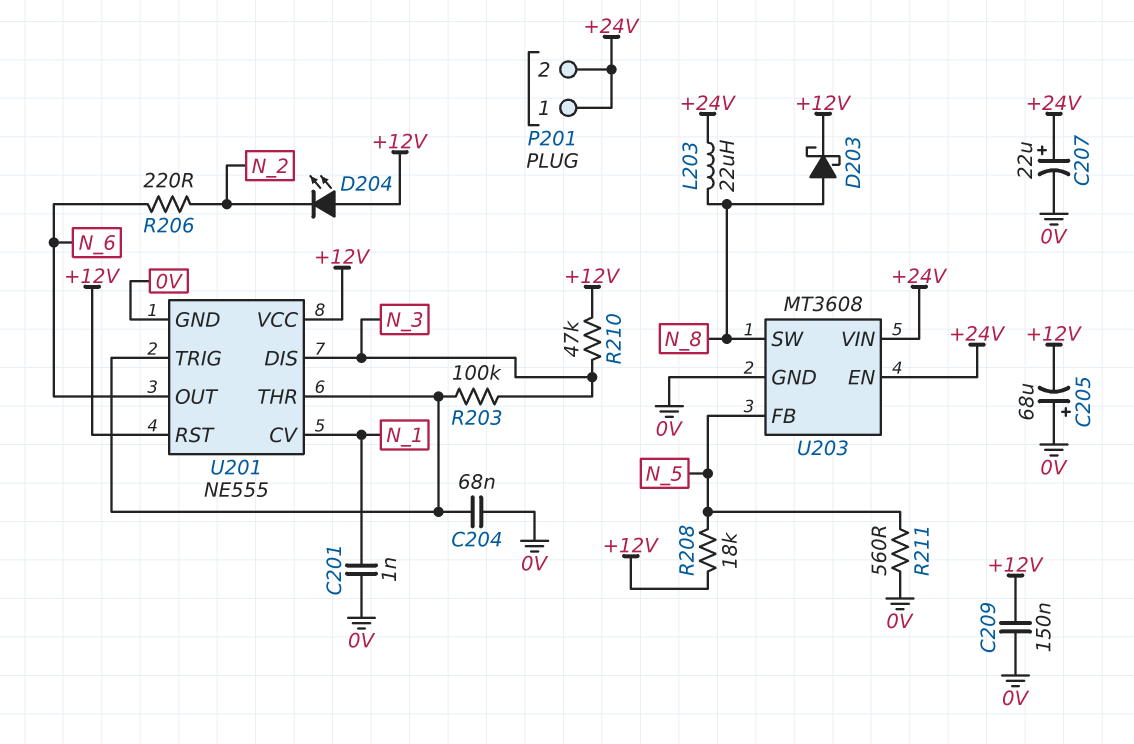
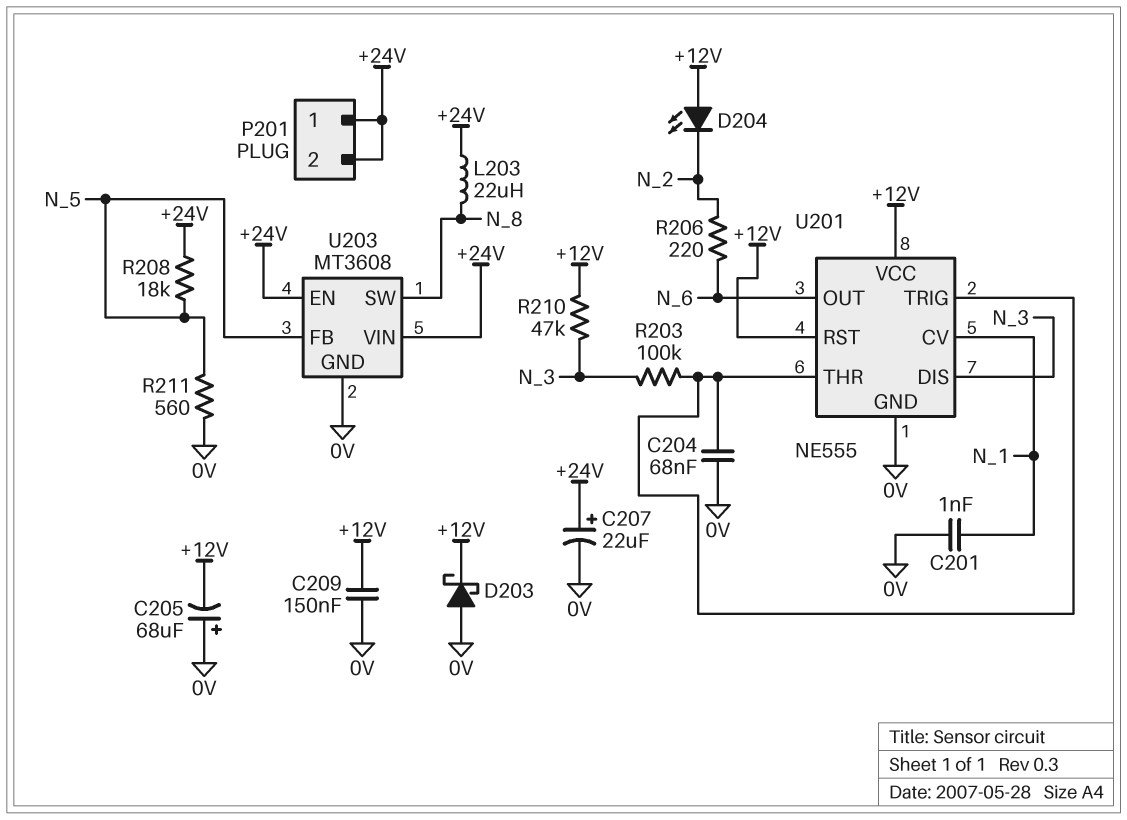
D203: schottky (A N_8, K +12V) -> schottky (A 0V, K +12V)
R208: 18k (+12V, N_5) -> 18k (+24V, N_5)

